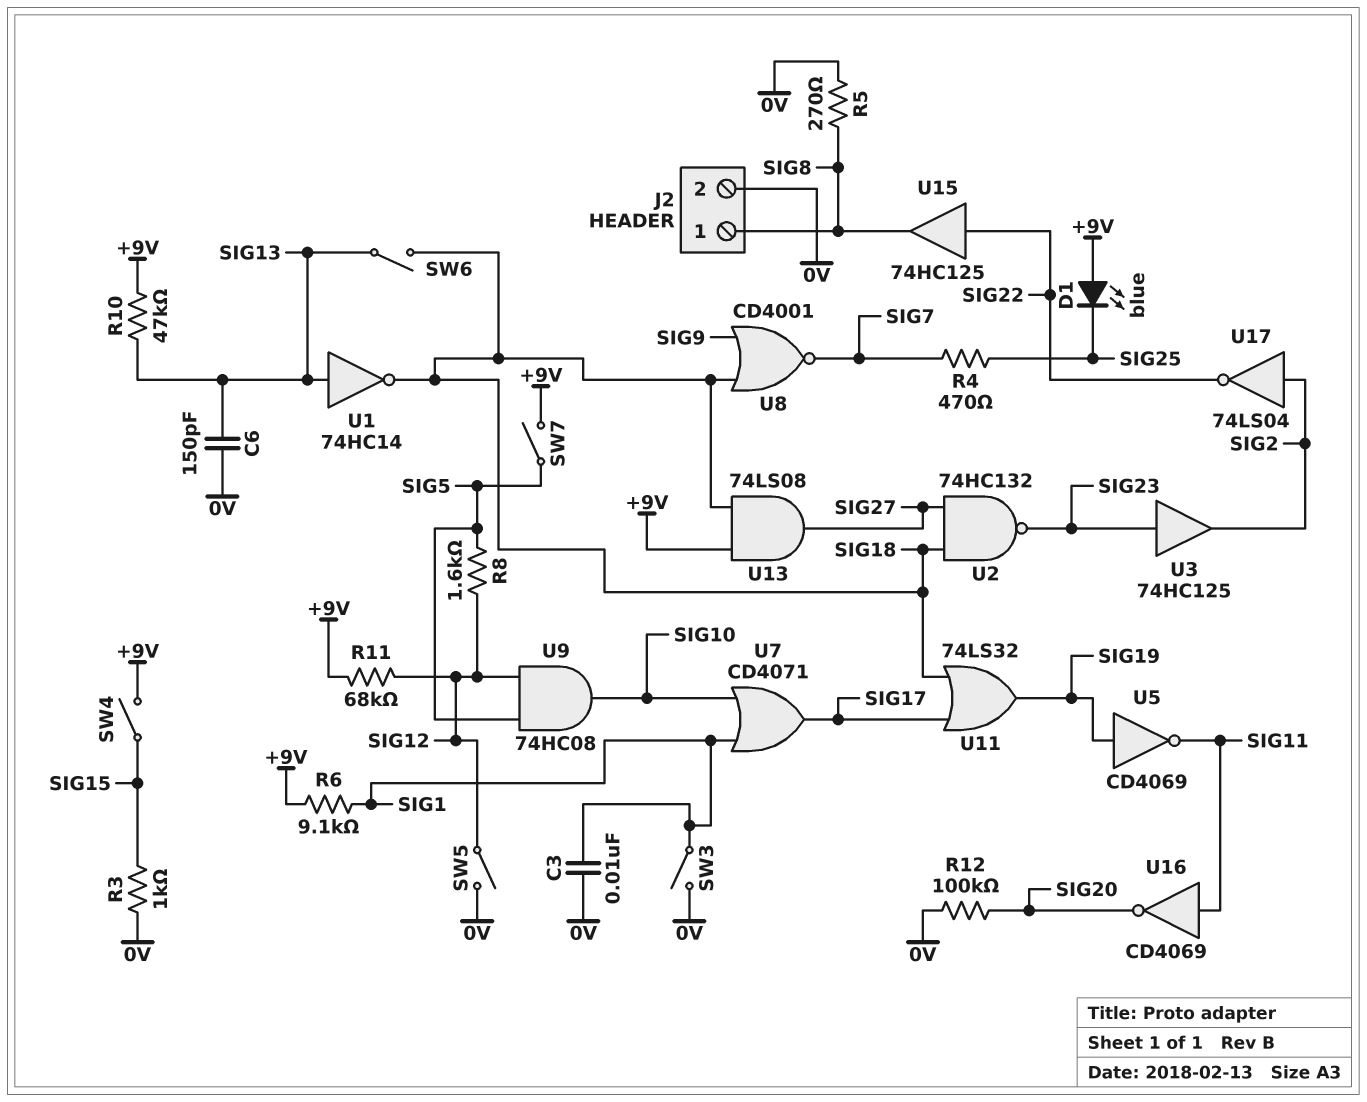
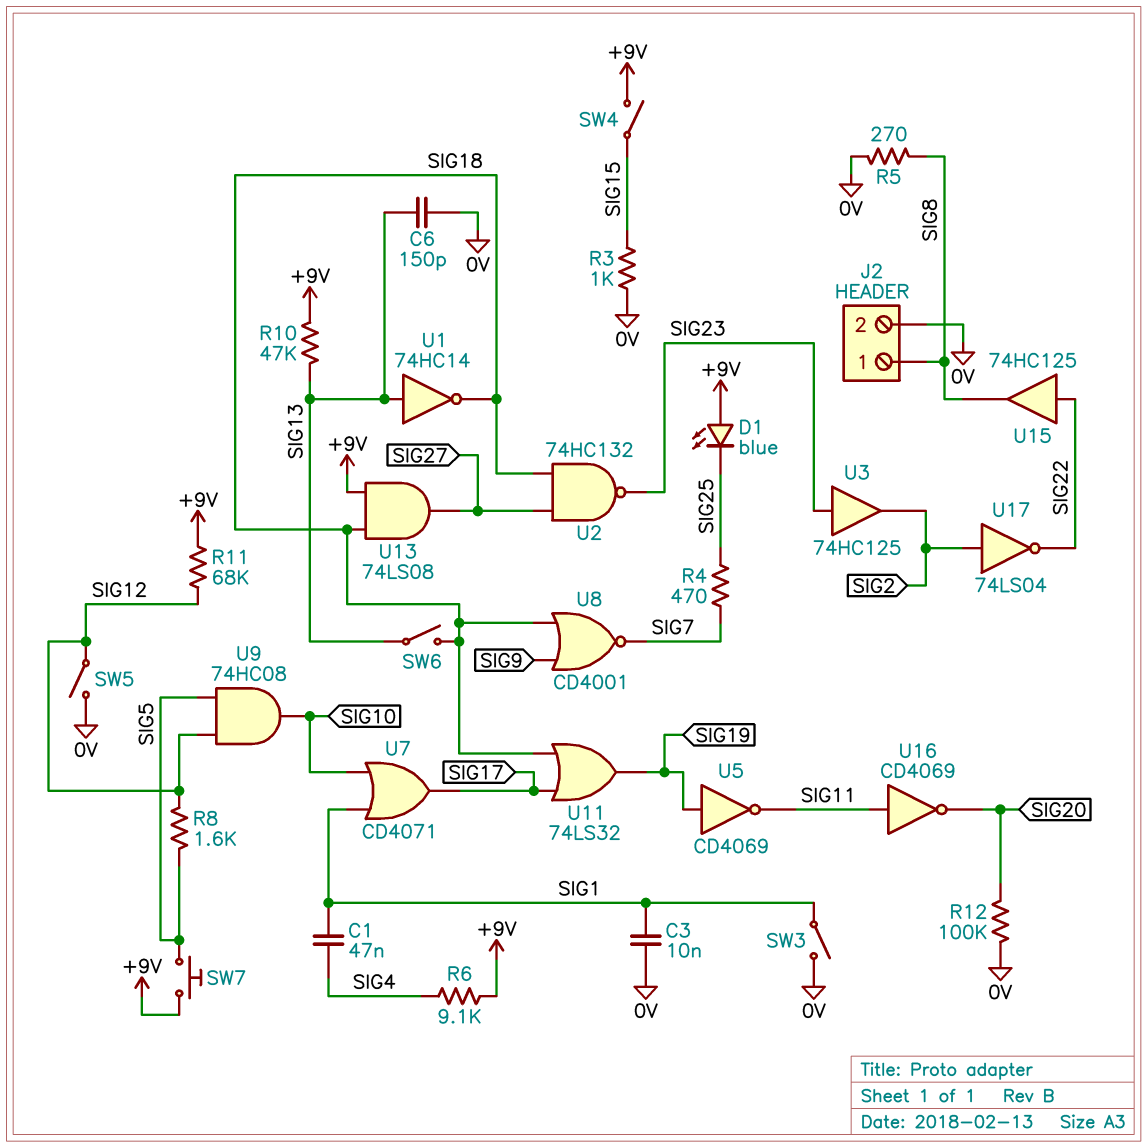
C1: none -> 47nF (SIG1, SIG4)
R6: 9.1k (+9V, SIG1) -> 9.1k (+9V, SIG4)
SW7: switch (+9V, SIG5) -> button (+9V, SIG5)

